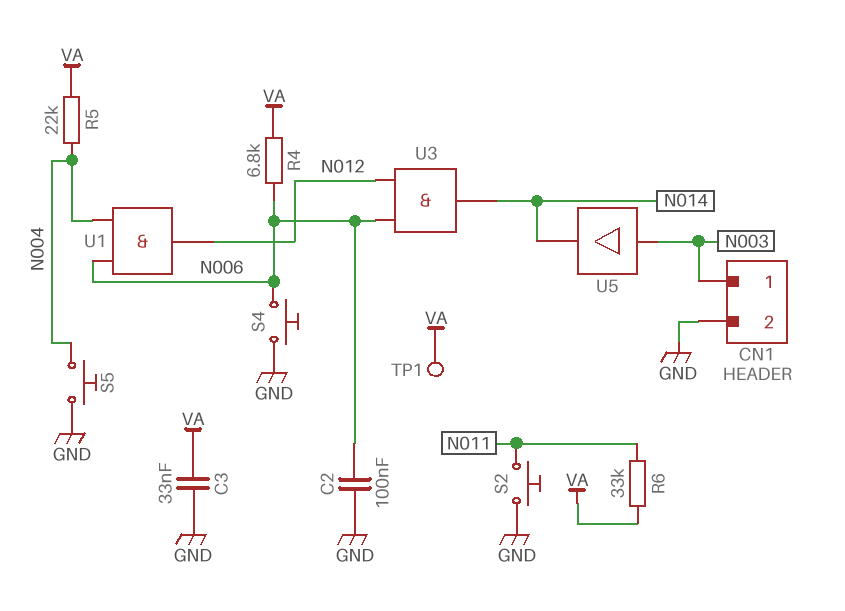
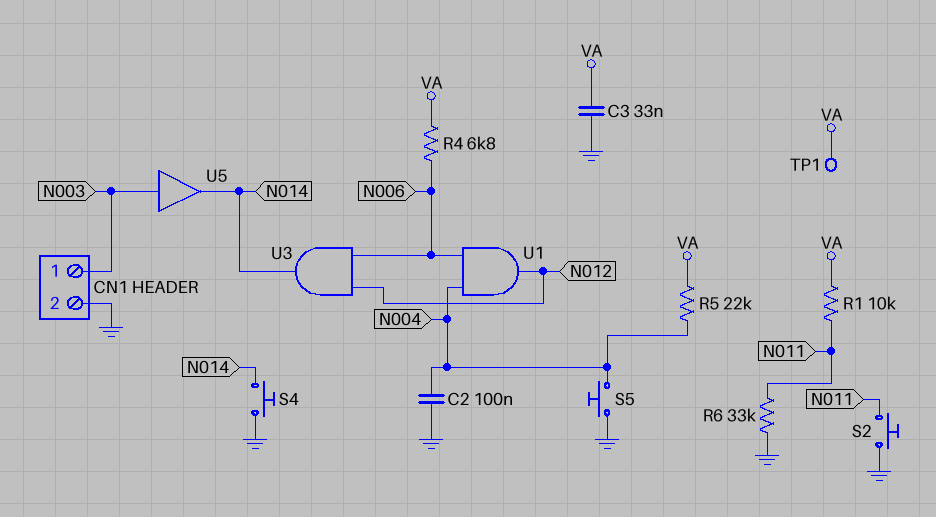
C2: 100nF (GND, N006) -> 100nF (GND, N004)
R1: none -> 10k (N011, VA)
R6: 33k (N011, VA) -> 33k (GND, N011)
S4: button (GND, N006) -> button (GND, N014)

